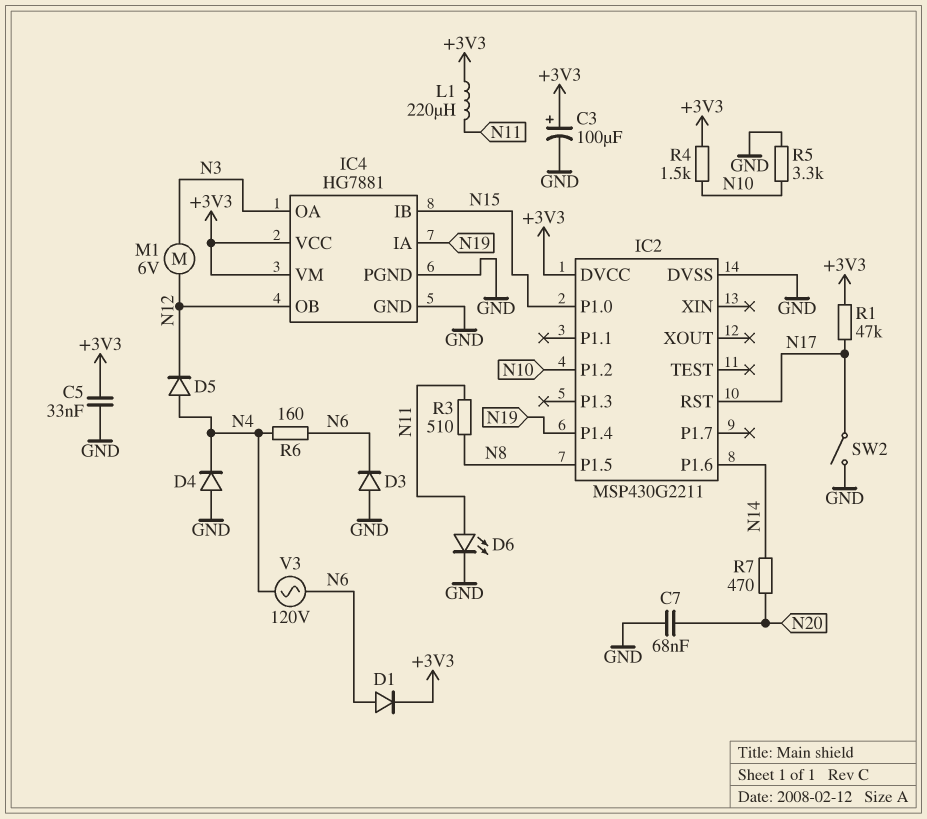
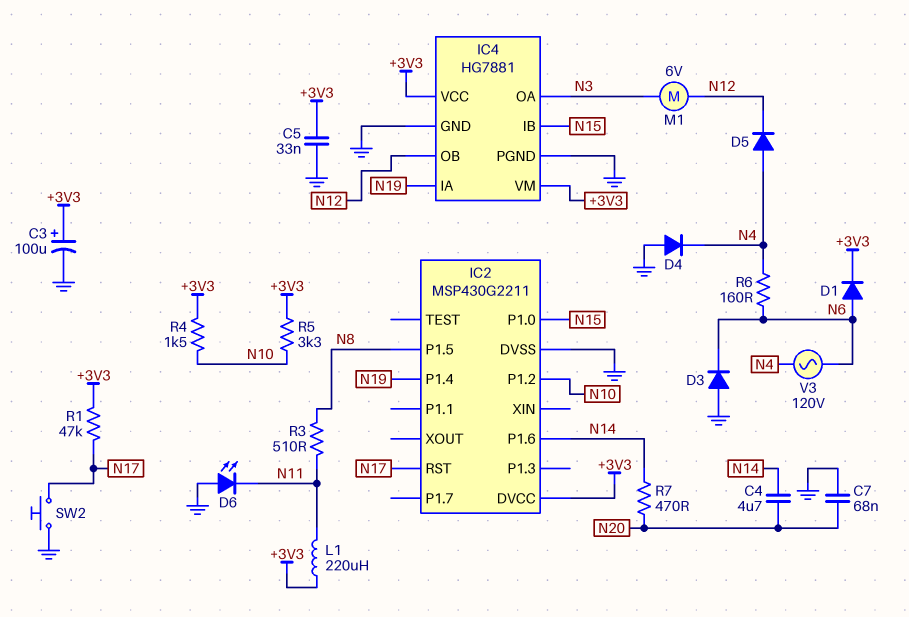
C4: none -> 4.7uF (N14, N20)
D6: LED (A N11, K GND) -> LED (A GND, K N11)
R5: 3.3k (GND, N10) -> 3.3k (+3V3, N10)
SW2: switch (GND, N17) -> button (GND, N17)

